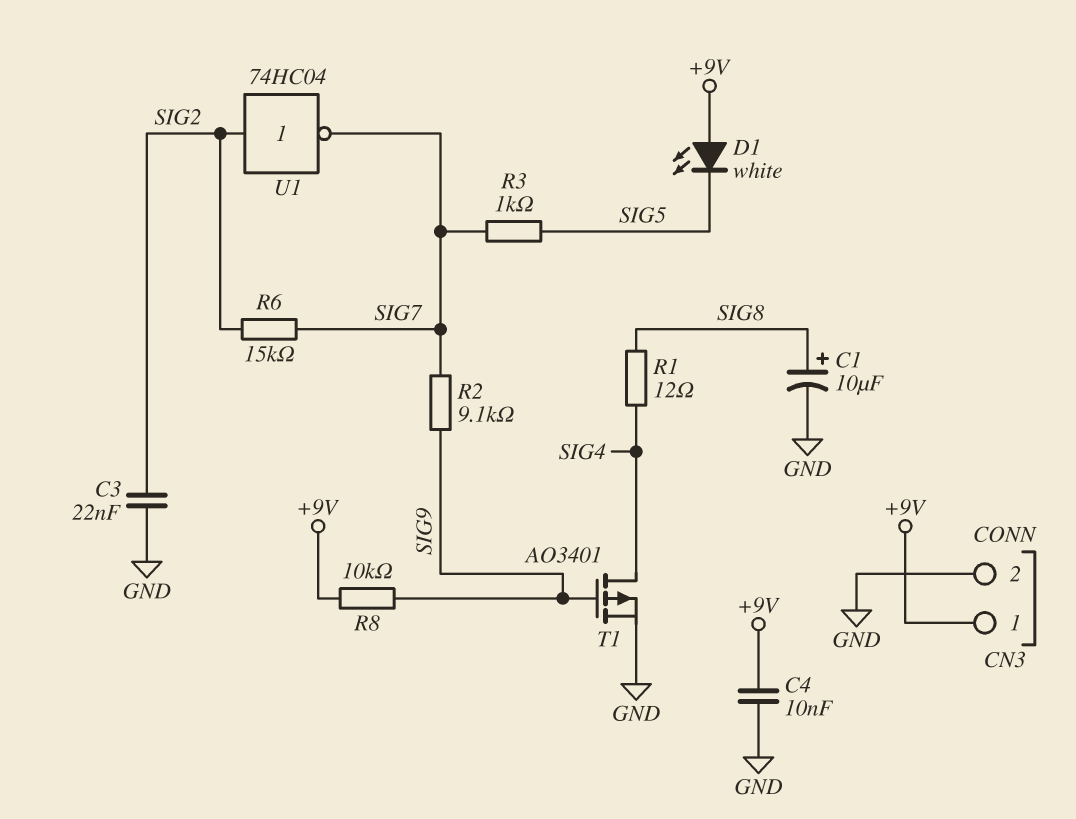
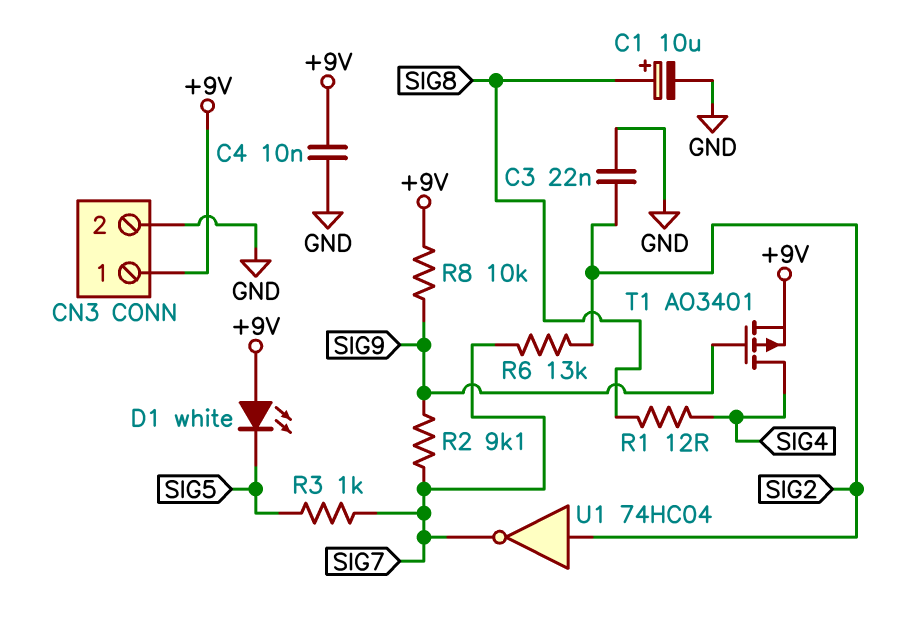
R6: 15k (SIG2, SIG7) -> 13k (SIG2, SIG7)
T1: PMOS AO3401 (G SIG9, D SIG4, S GND) -> PMOS AO3401 (G SIG9, D SIG4, S +9V)

